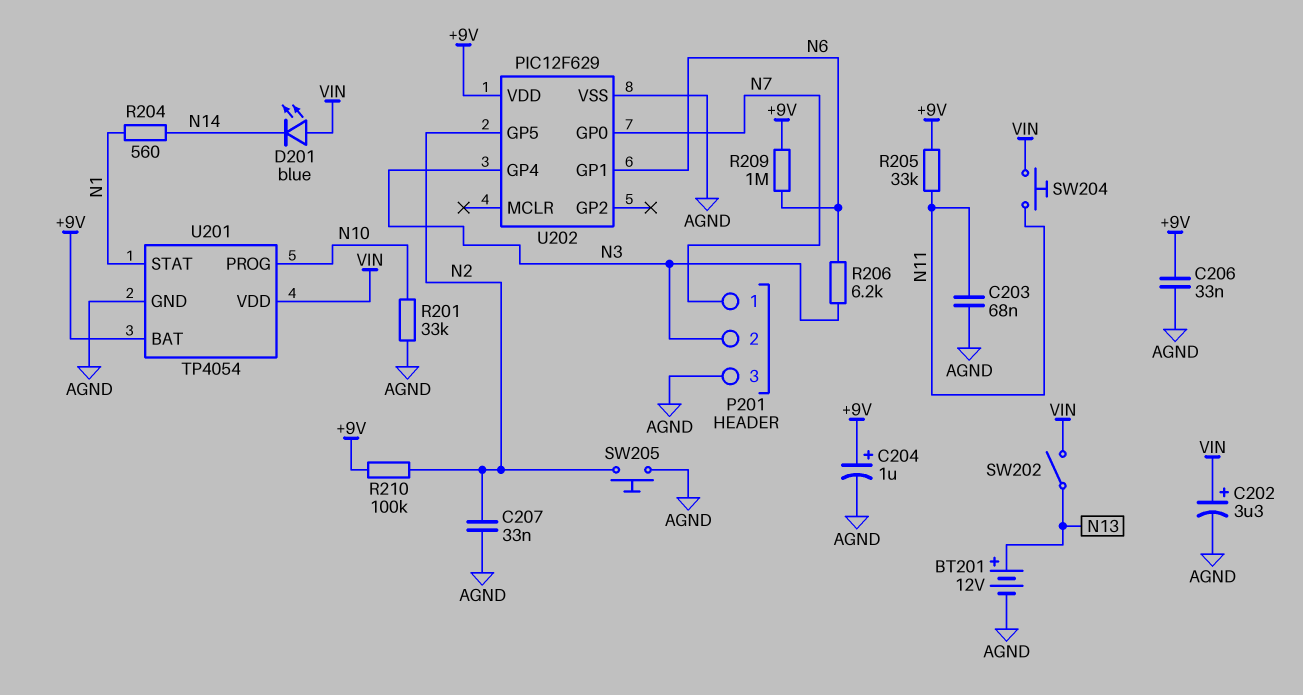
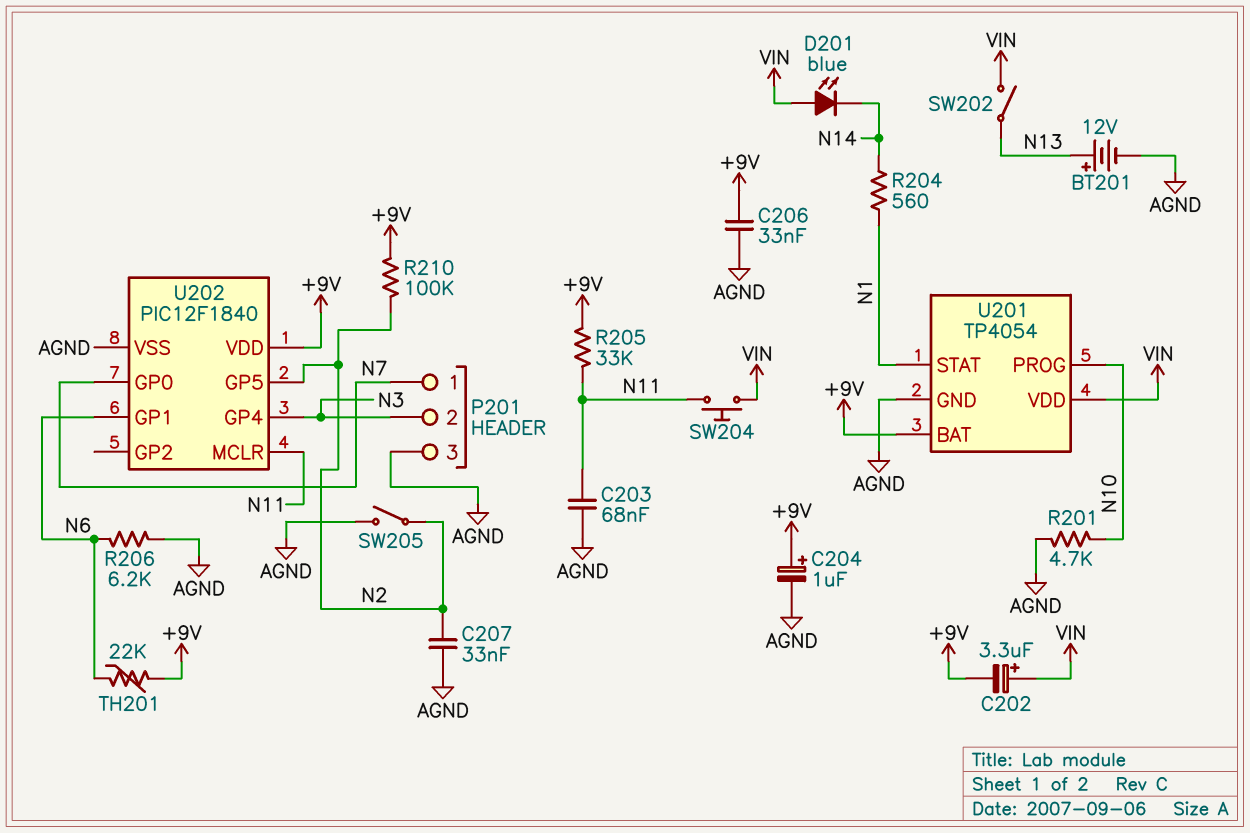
C202: 3.3uF (plus VIN, minus AGND) -> 3.3uF (plus VIN, minus +9V)
R201: 33k (AGND, N10) -> 4.7k (AGND, N10)
R206: 6.2k (N3, N6) -> 6.2k (AGND, N6)
R209: 1M (+9V, N6) -> none
SW205: button (AGND, N2) -> switch (AGND, N2)
TH201: none -> 22k (+9V, N6)
U202: PIC12F629 -> PIC12F1840
U202 pin MCLR: none -> N11

